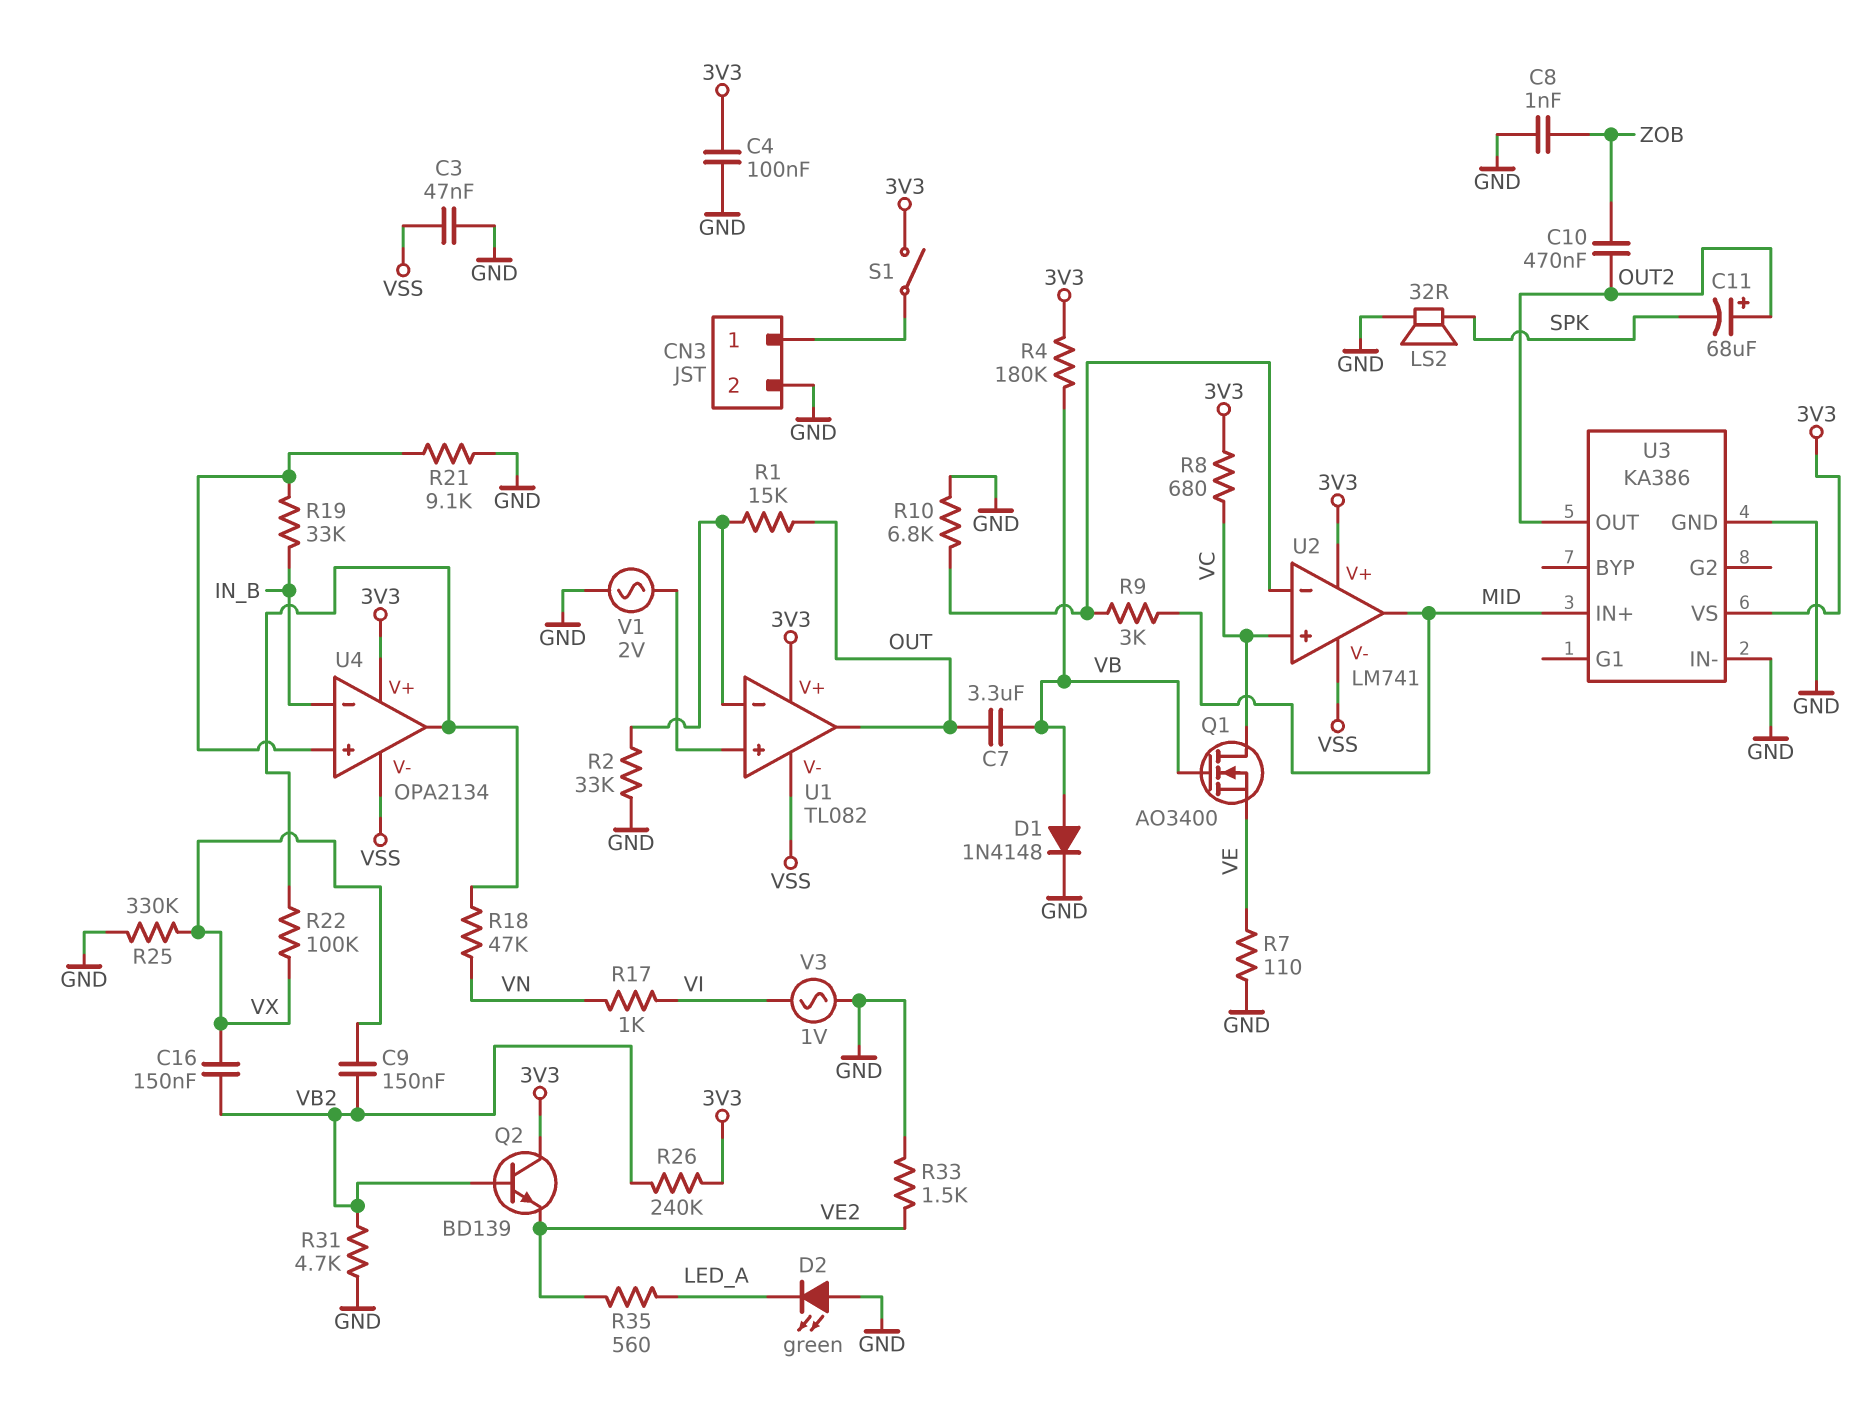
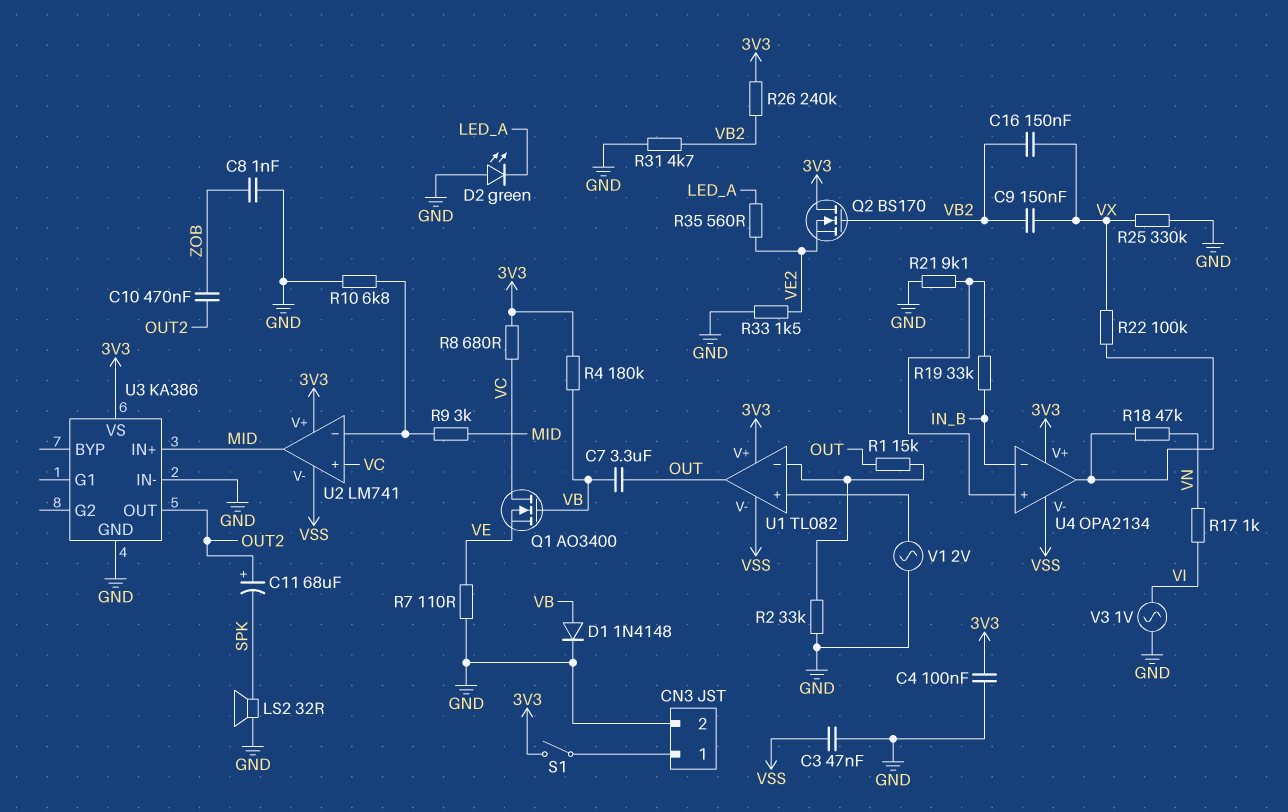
Q2: NPN BD139 (B VB2, C 3V3, E VE2) -> NMOS BS170 (G VB2, D 3V3, S VE2)

